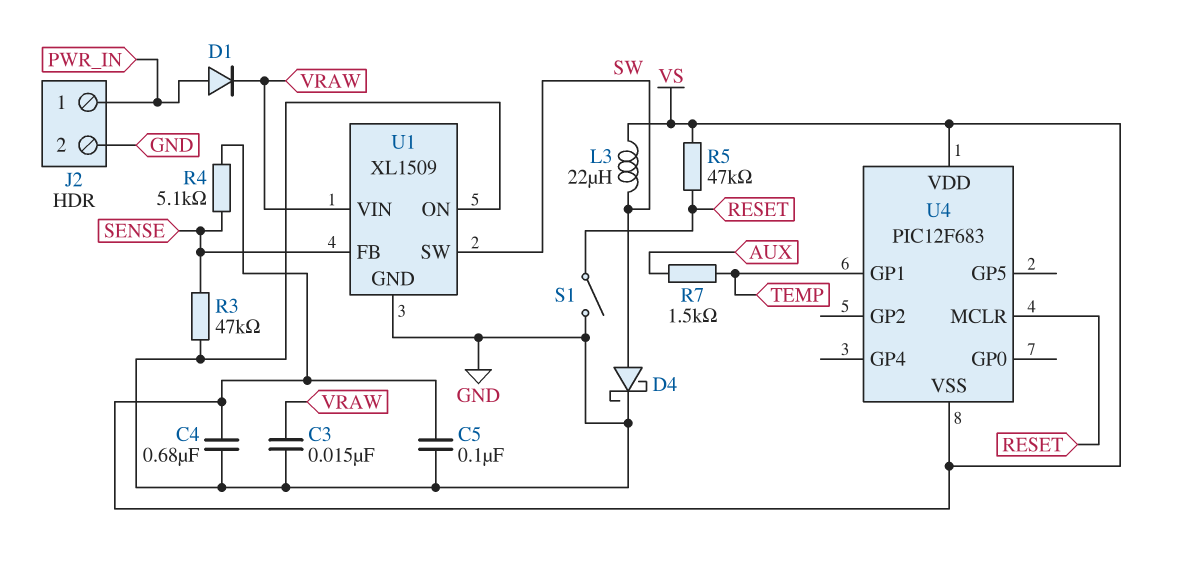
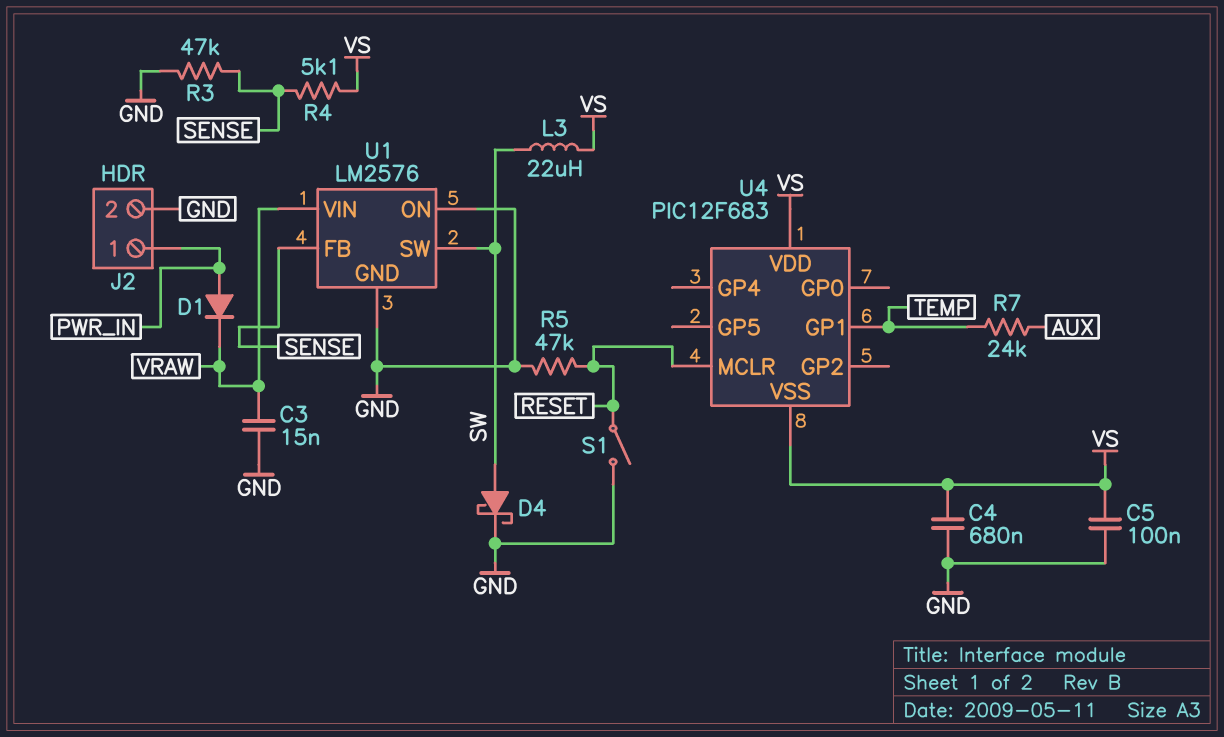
R5: 47k (RESET, VS) -> 47k (GND, RESET)
R7: 1.5k (AUX, TEMP) -> 24k (AUX, TEMP)
U1: XL1509 -> LM2576

